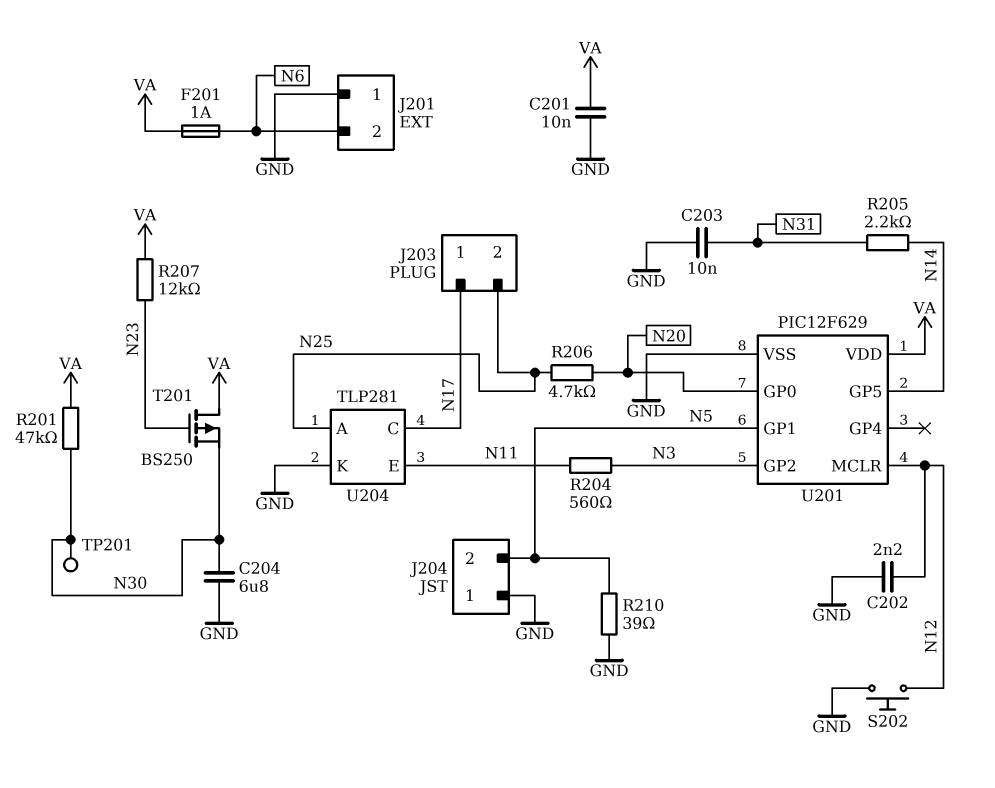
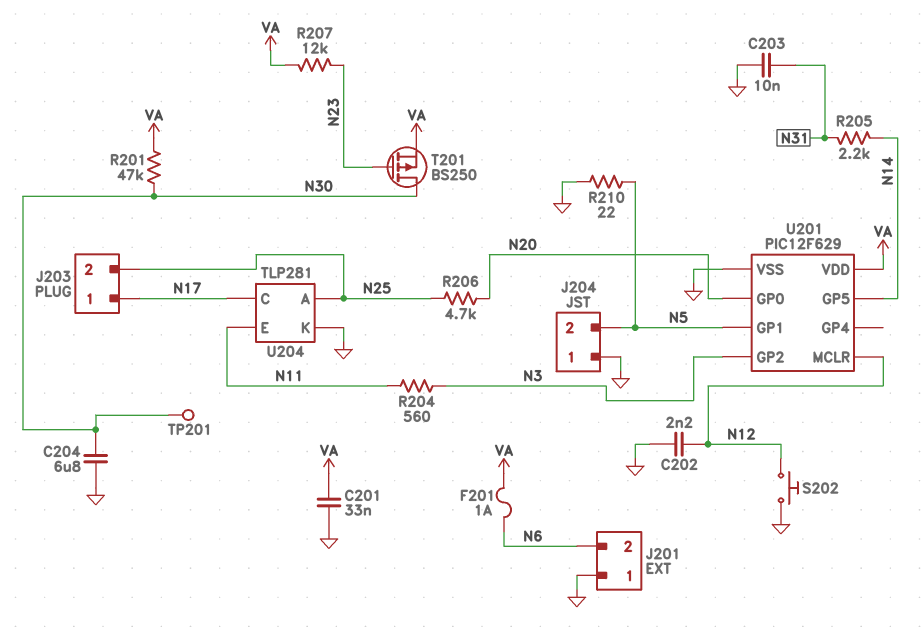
C201: 10nF (GND, VA) -> 33nF (GND, VA)
R210: 39 (GND, N5) -> 22 (GND, N5)
T201: PMOS BS250 (G N23, D VA, S N30) -> PMOS BS250 (G N23, D N30, S VA)

